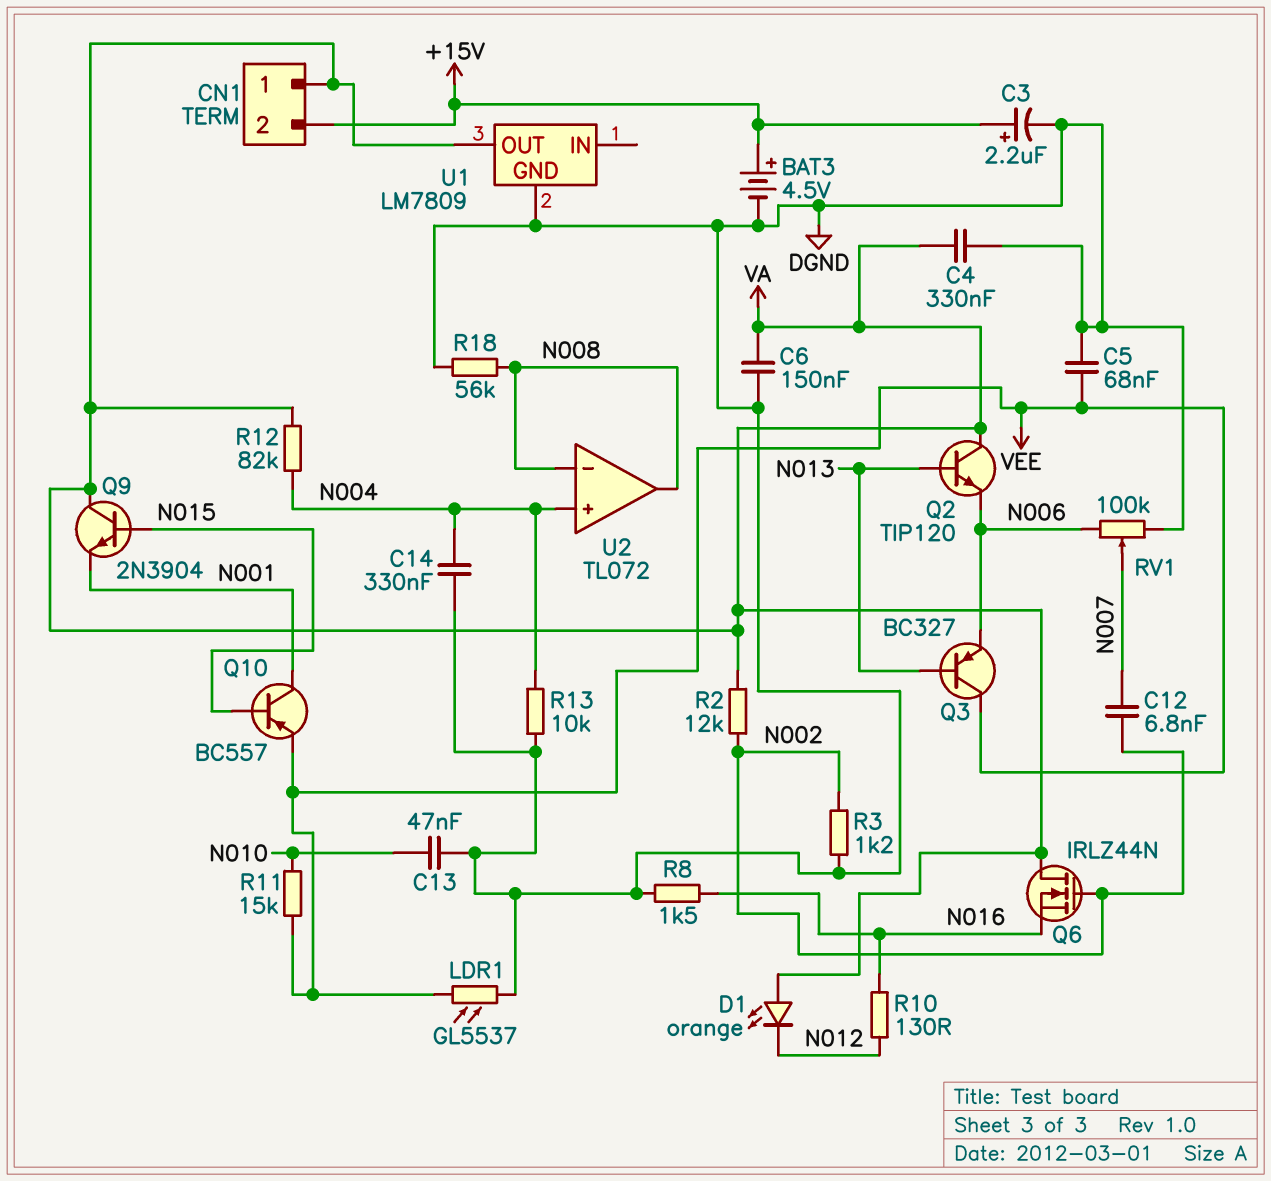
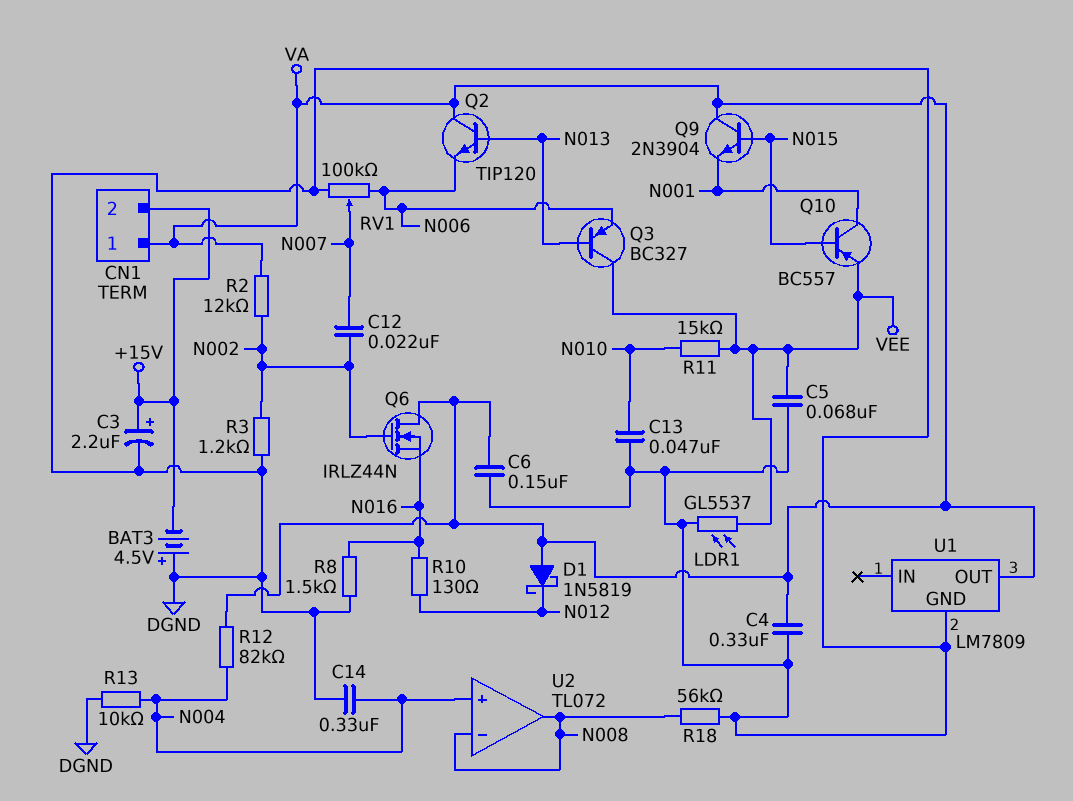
BAT3: 4.5V (plus +15V, minus DGND) -> 4.5V (plus DGND, minus +15V)
C12: 6.8nF (N002, N007) -> 22nF (N002, N007)
D1: LED orange (A VA, K N012) -> schottky 1N5819 (A VA, K N012)

